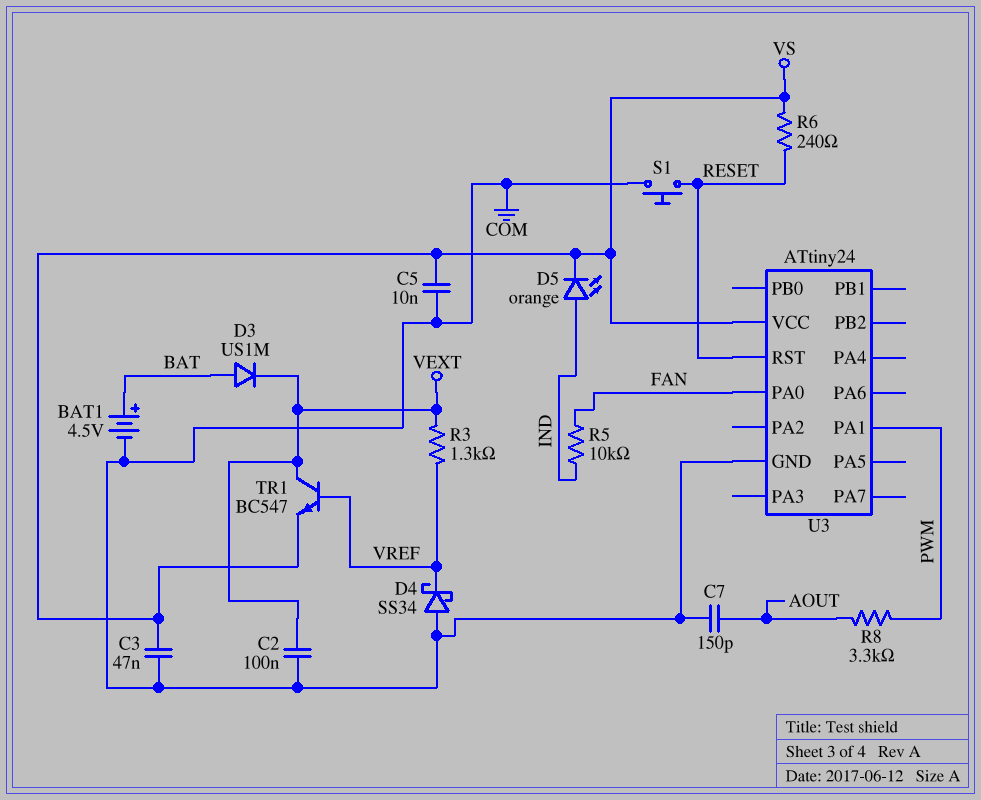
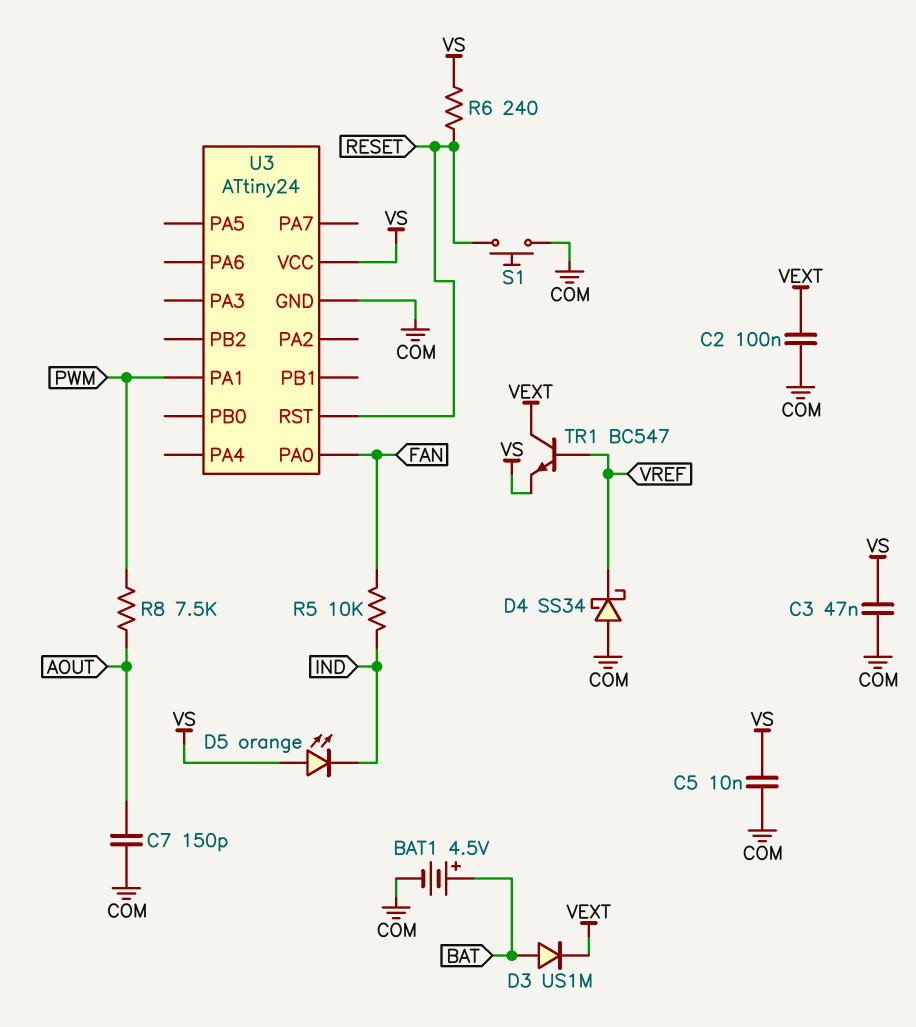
D5: LED orange (A IND, K VS) -> LED orange (A VS, K IND)
R3: 1.3k (VEXT, VREF) -> none
R8: 3.3k (AOUT, PWM) -> 7.5k (AOUT, PWM)

